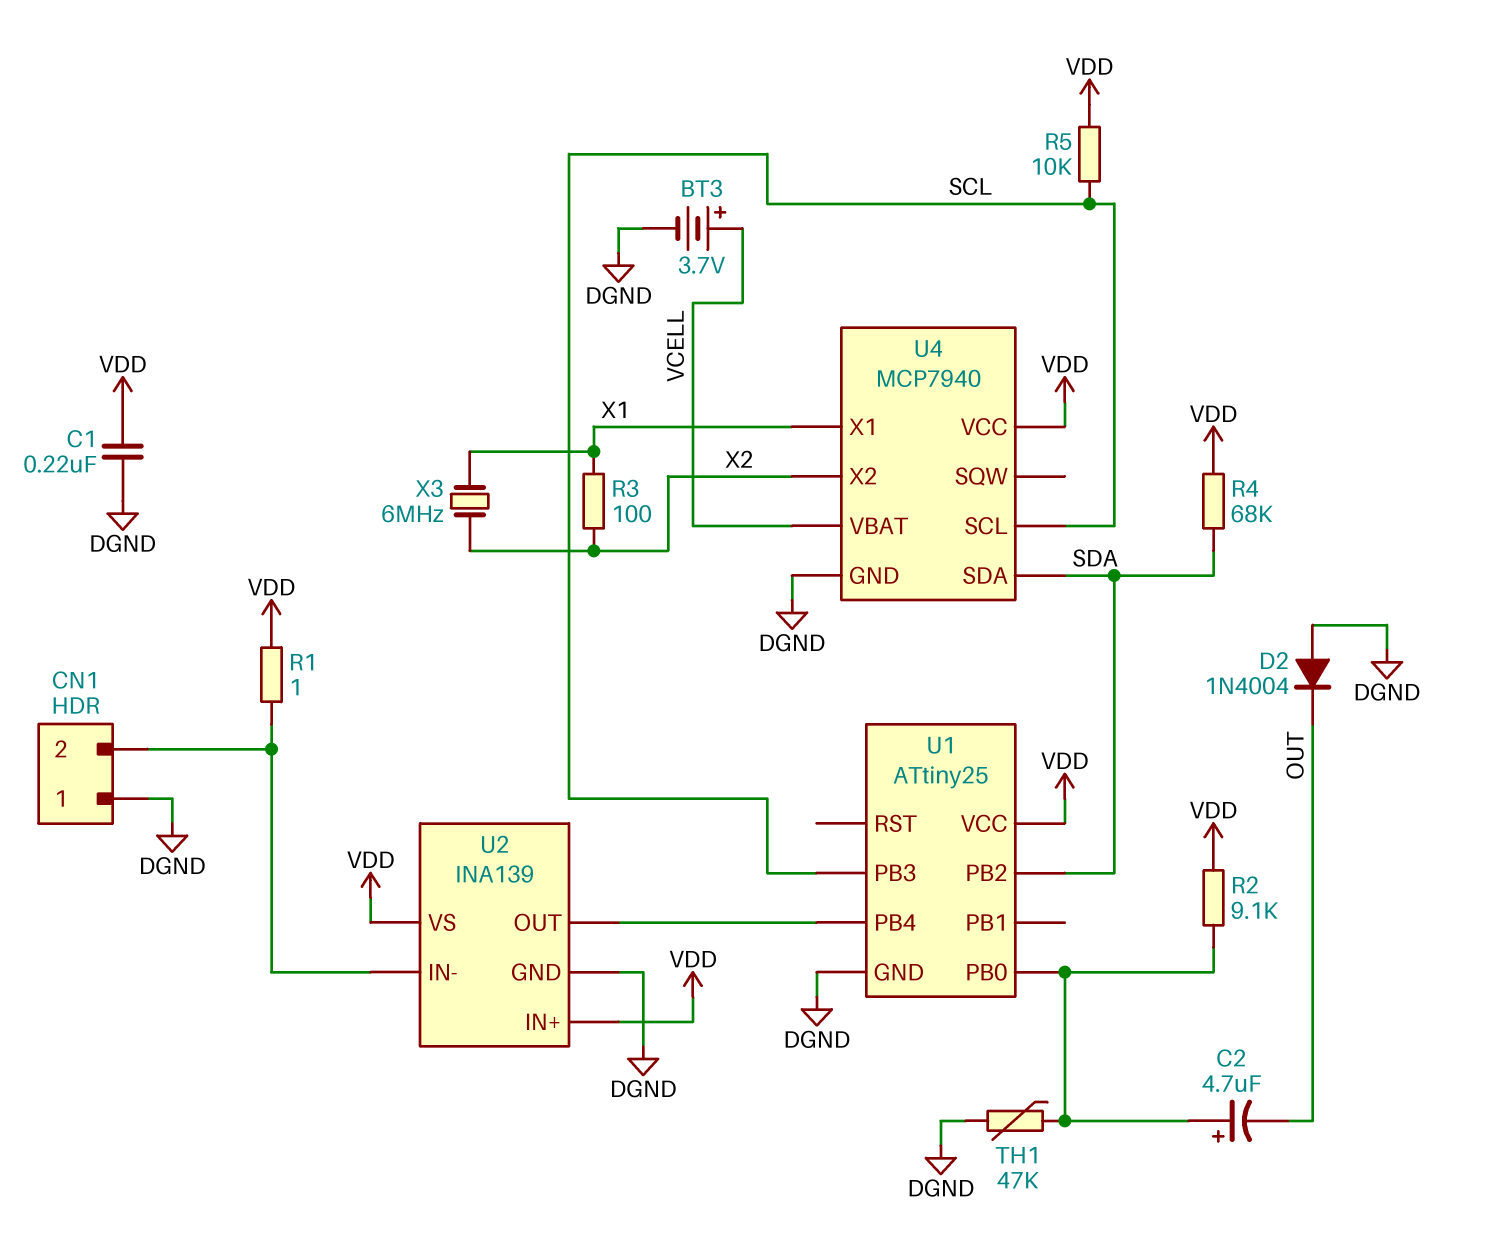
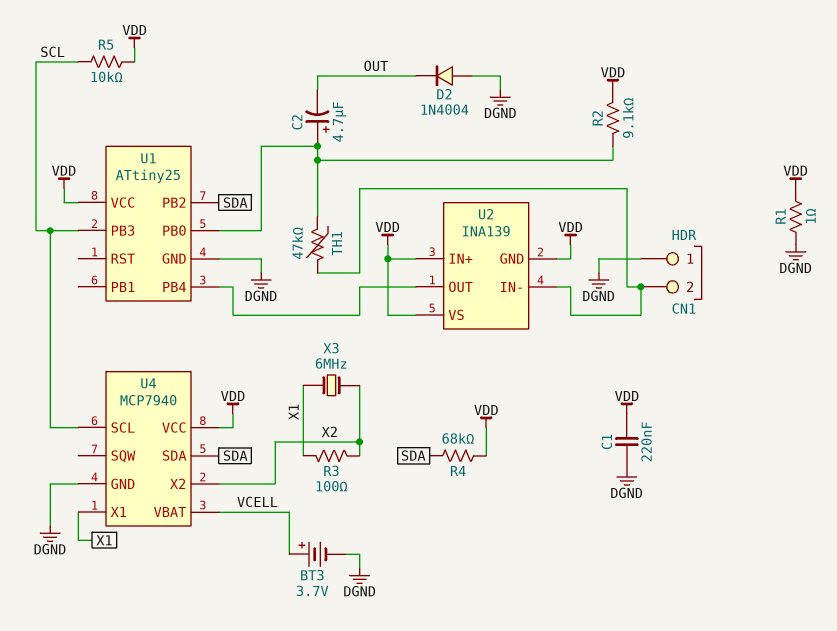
R1: 1 (CN1/2, VDD) -> 1 (DGND, VDD)
TH1: 47k (DGND, U1/PB0) -> 47k (CN1/2, U1/PB0)
U2 pin GND: DGND -> VDD

